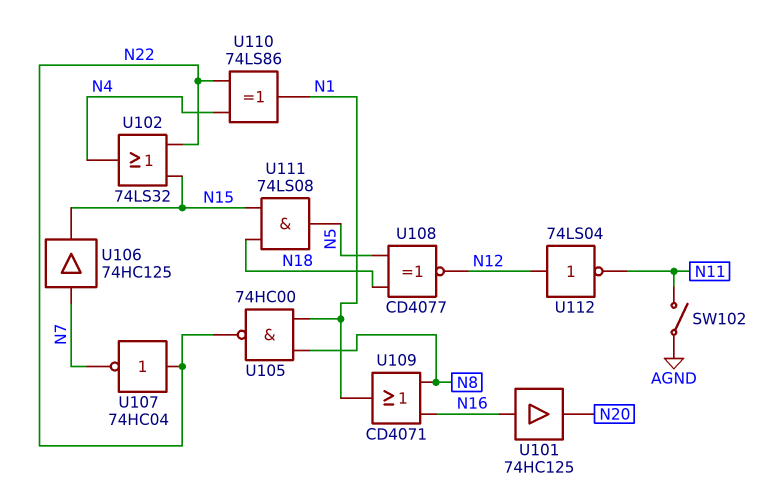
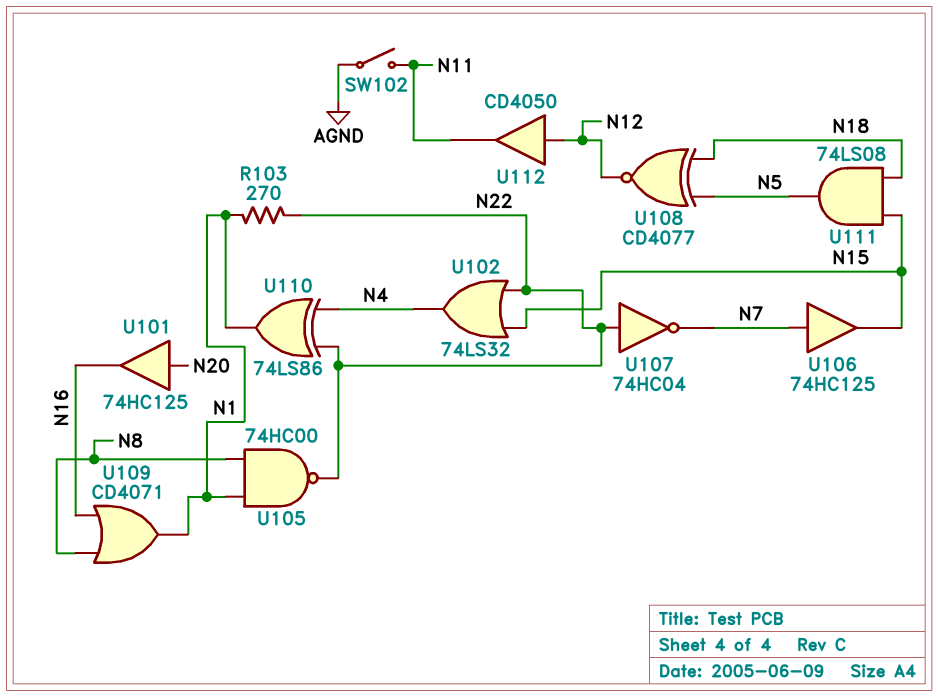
R103: none -> 270 (N1, N22)
U101: buffer 74HC125 (in N16, out N20) -> buffer 74HC125 (in N20, out N16)
U112: NOT 74LS04 (in N12, out N11) -> buffer CD4050 (in N12, out N11)

